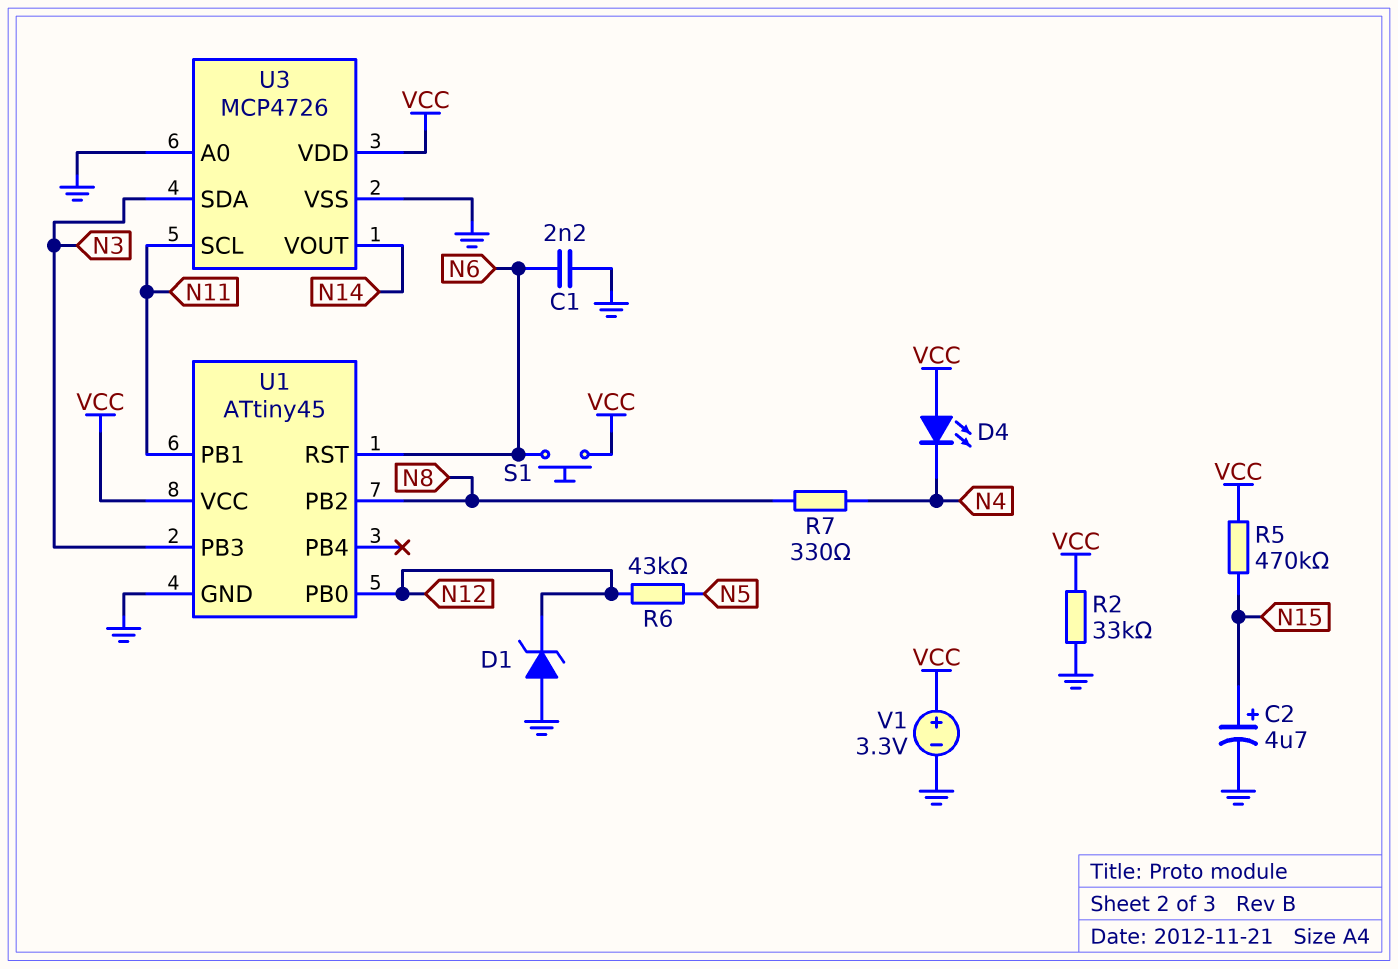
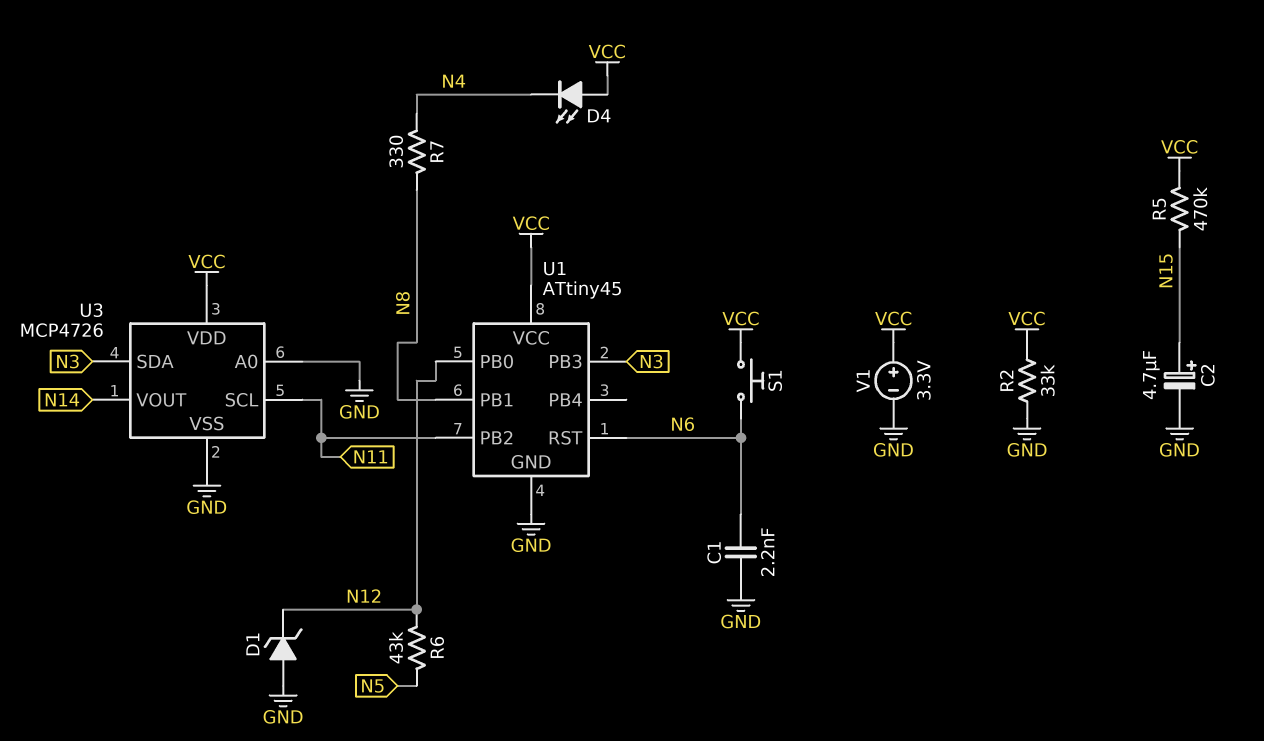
U1 pin PB1: N11 -> N8
U1 pin PB2: N8 -> N11

